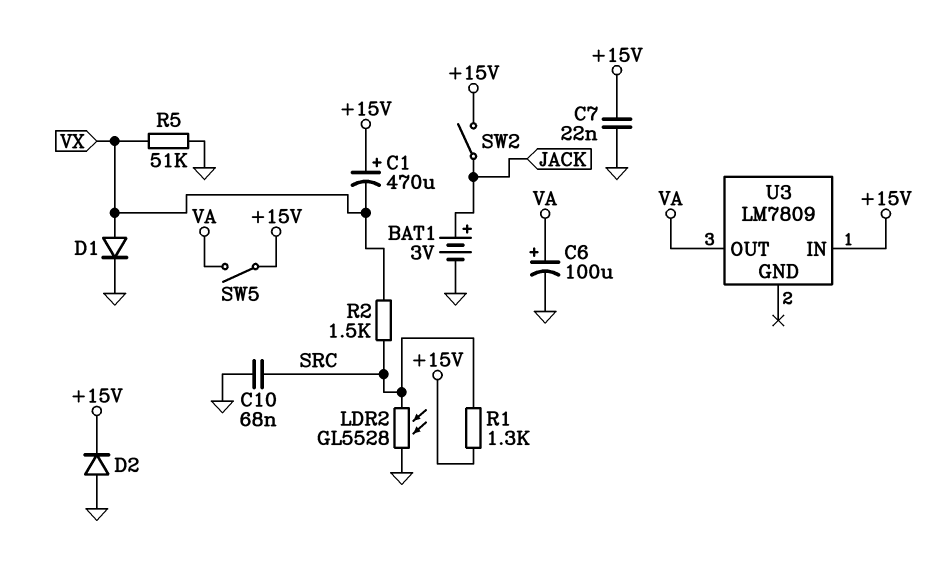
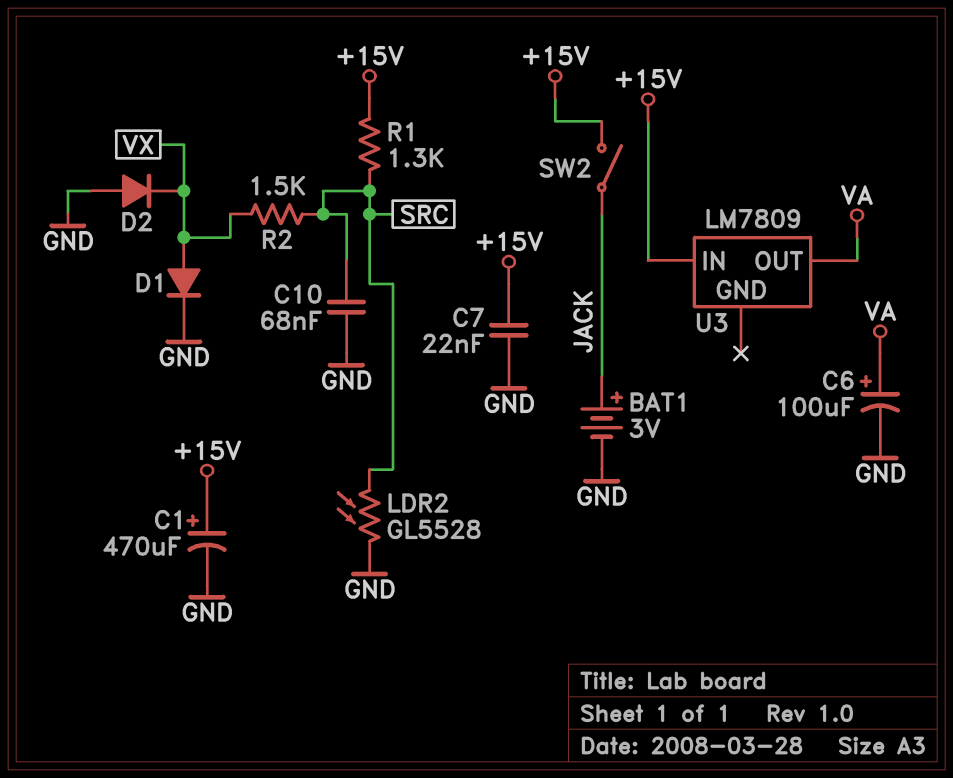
C1: 470uF (plus +15V, minus VX) -> 470uF (plus +15V, minus GND)
D2: diode (A GND, K +15V) -> diode (A GND, K VX)
R5: 51k (GND, VX) -> none
SW5: switch (+15V, VA) -> none

